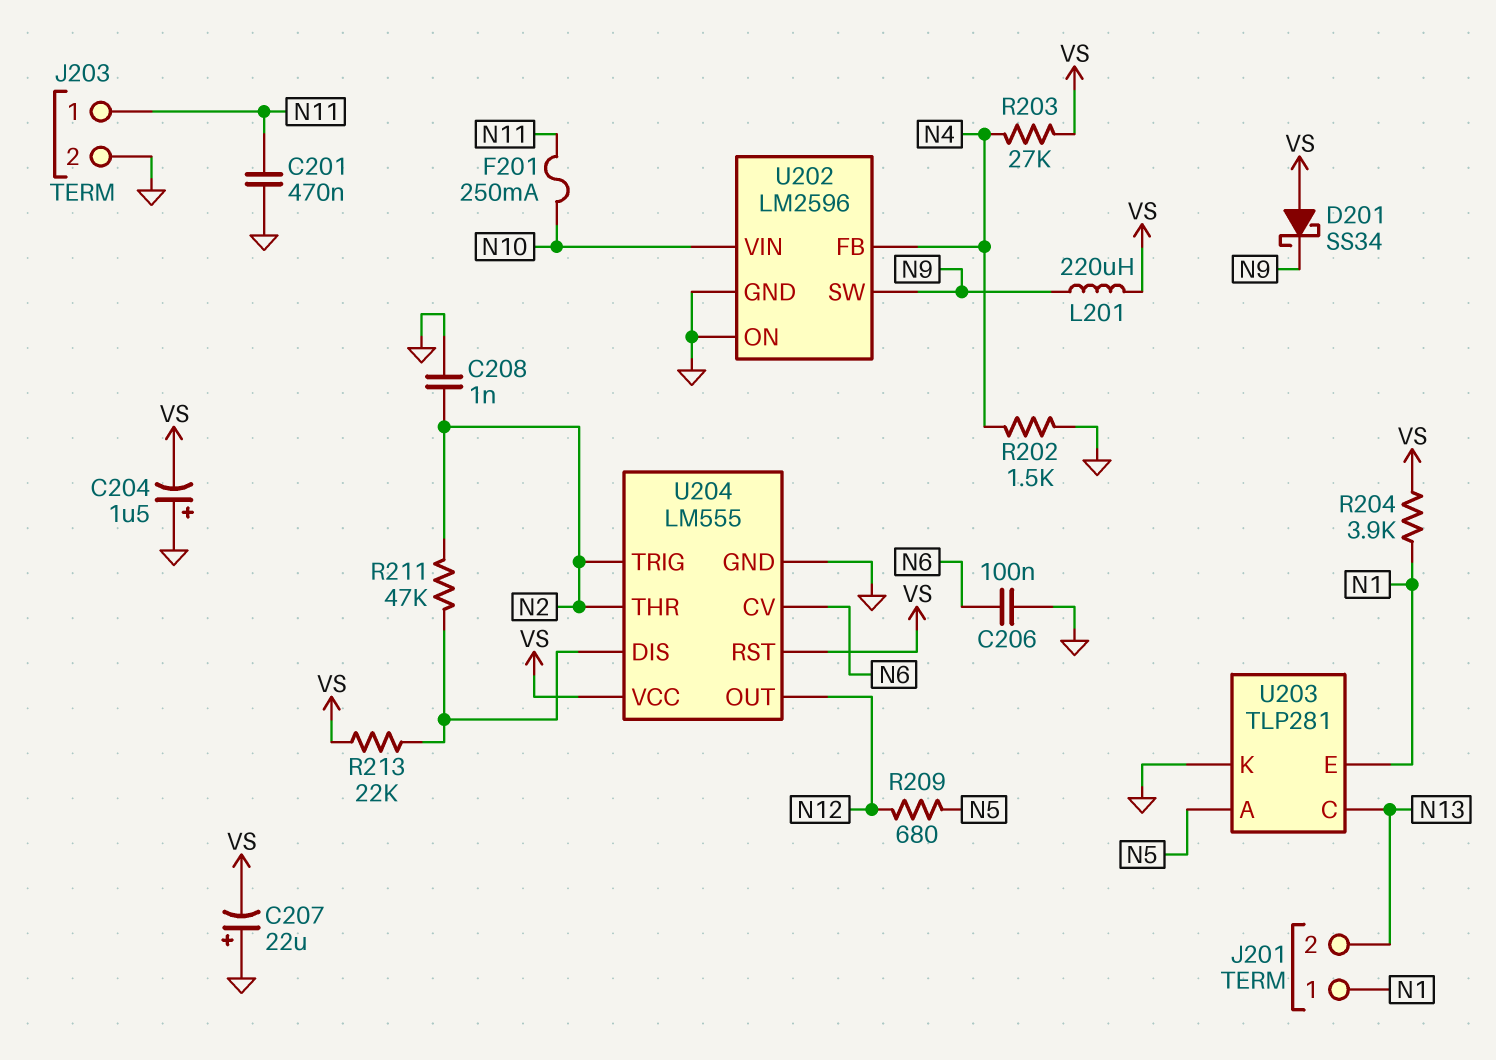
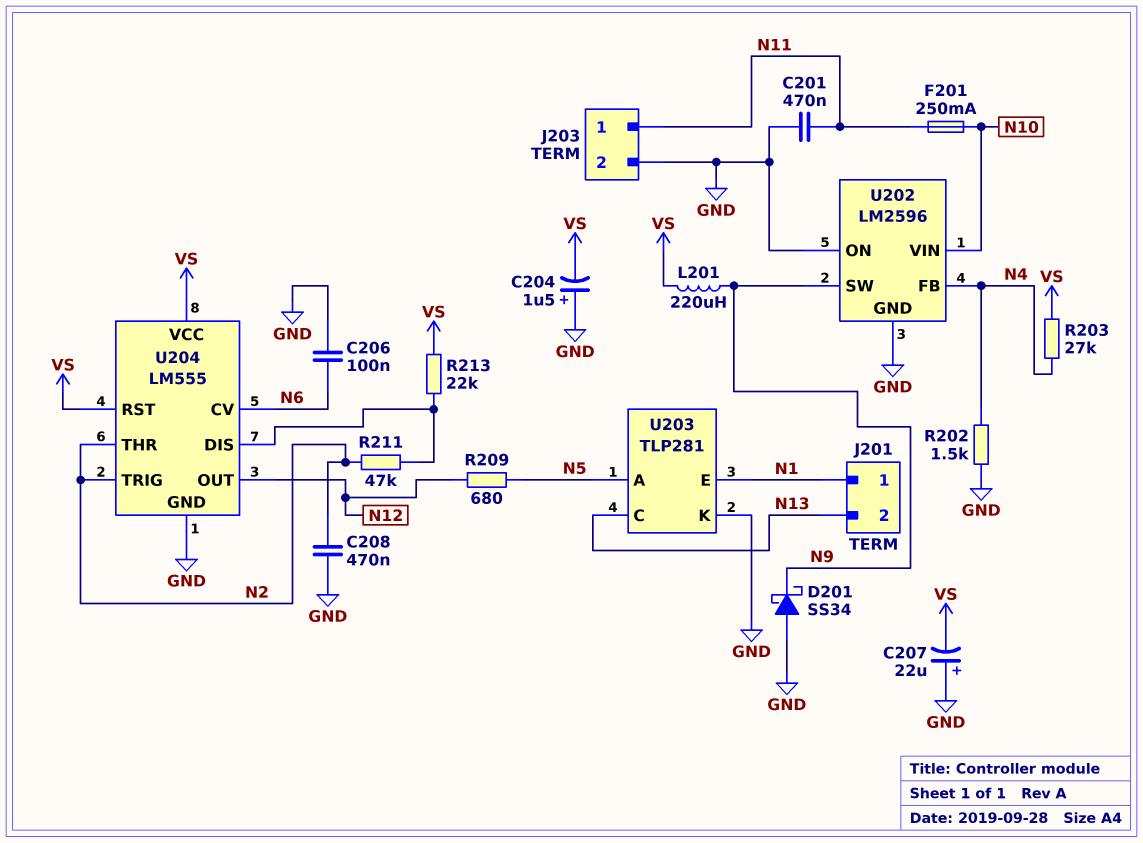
C208: 1nF (GND, N2) -> 470nF (GND, N2)
D201: schottky SS34 (A VS, K N9) -> schottky SS34 (A GND, K N9)
R204: 3.9k (N1, VS) -> none

